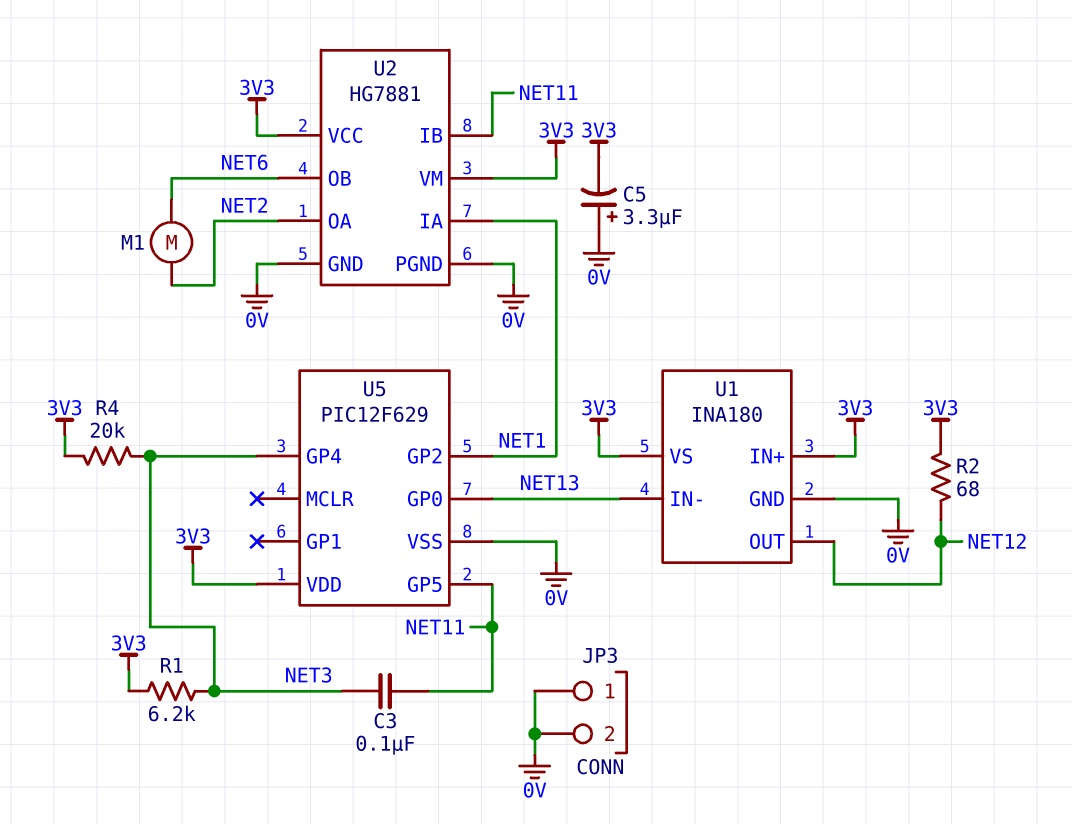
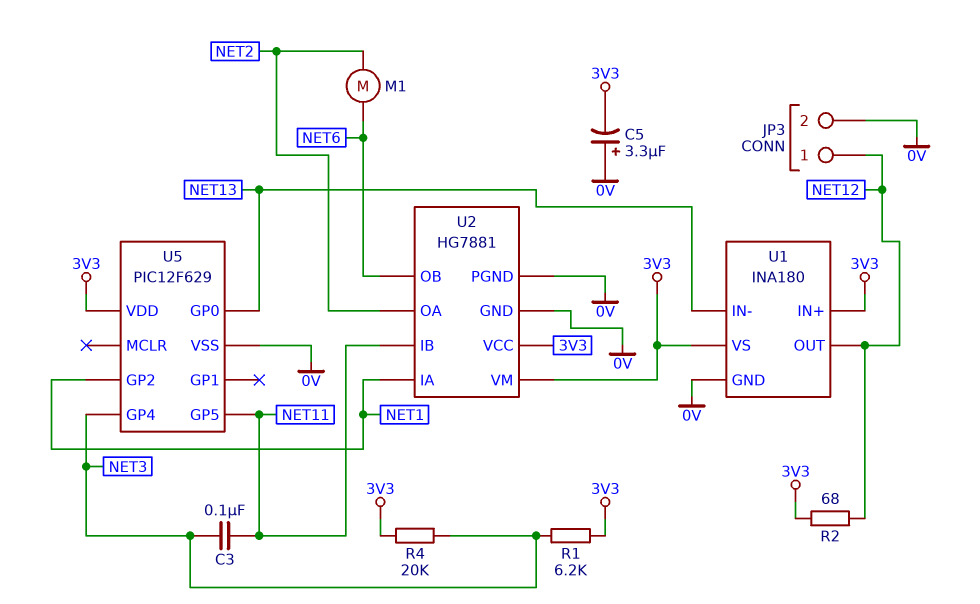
JP3 pin 1: 0V -> NET12

